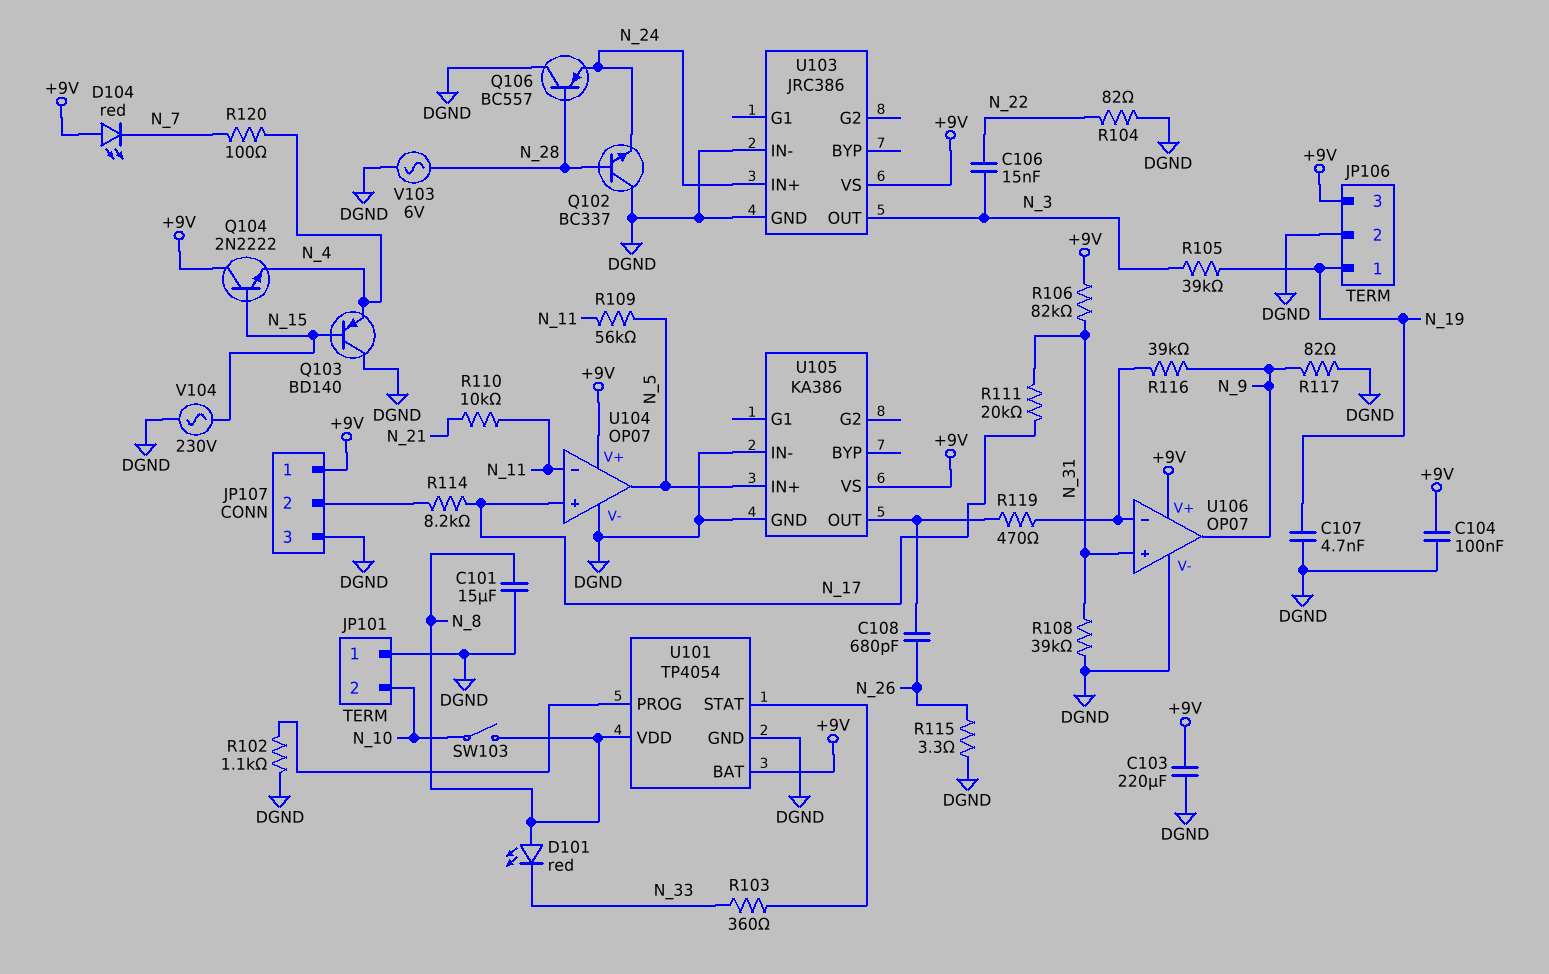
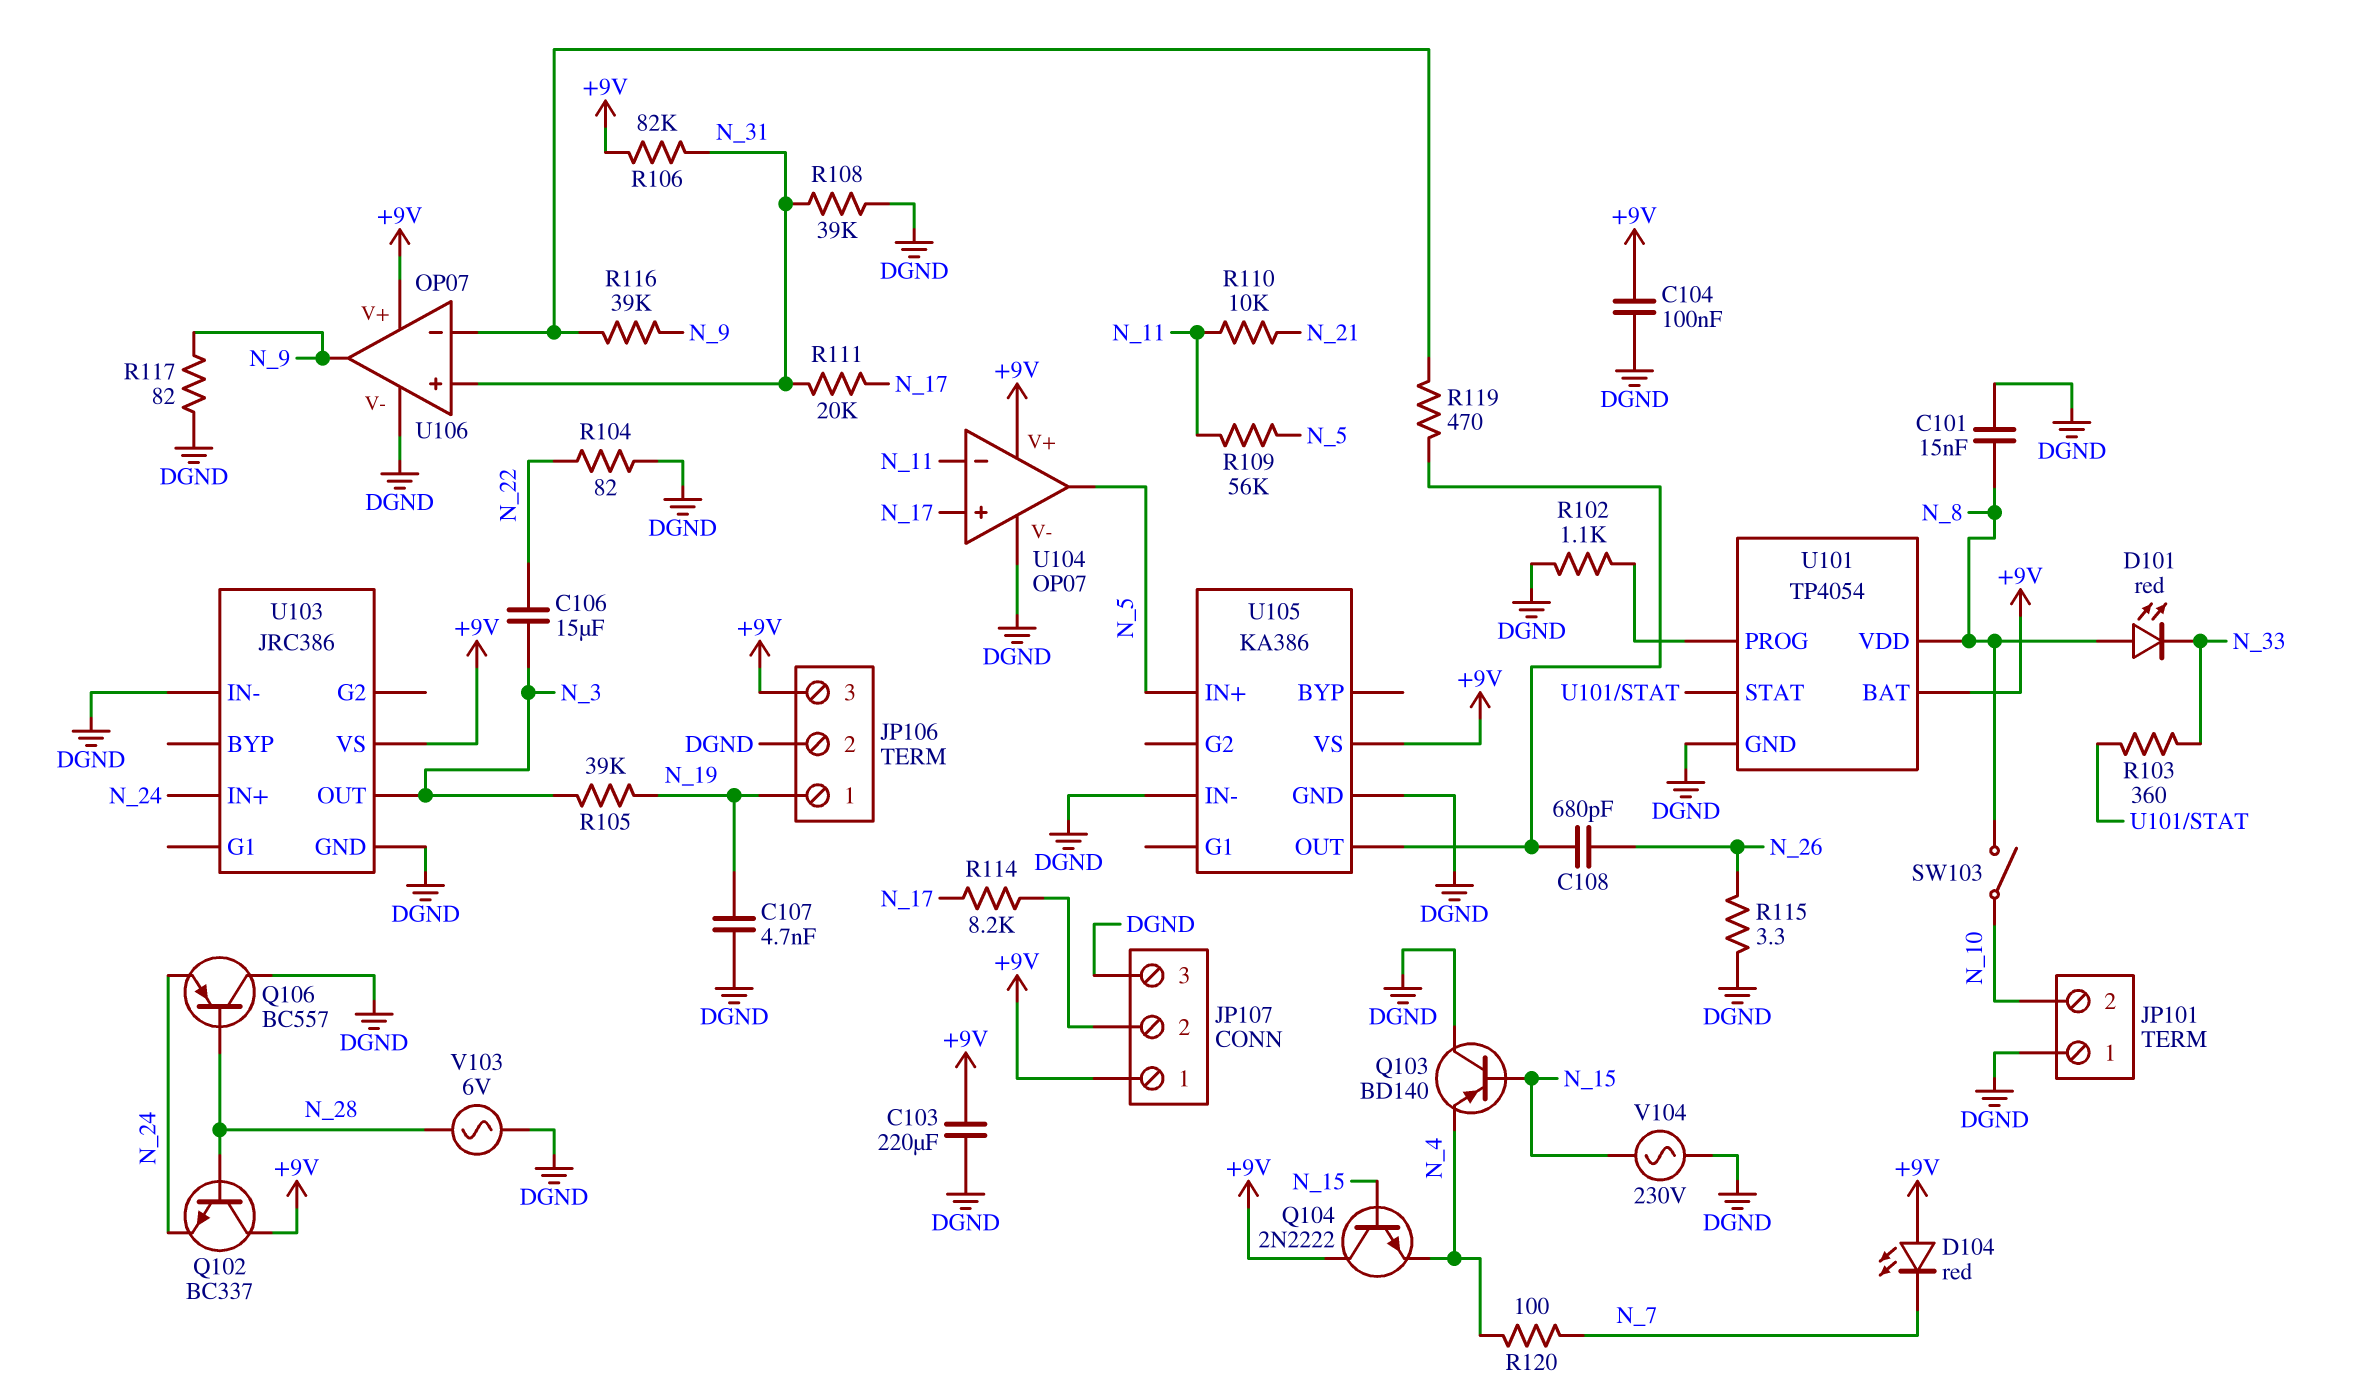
C101: 15uF (DGND, N_8) -> 15nF (DGND, N_8)
C106: 15nF (N_3, N_22) -> 15uF (N_3, N_22)
Q102: NPN BC337 (B N_28, C DGND, E N_24) -> NPN BC337 (B N_28, C +9V, E N_24)

